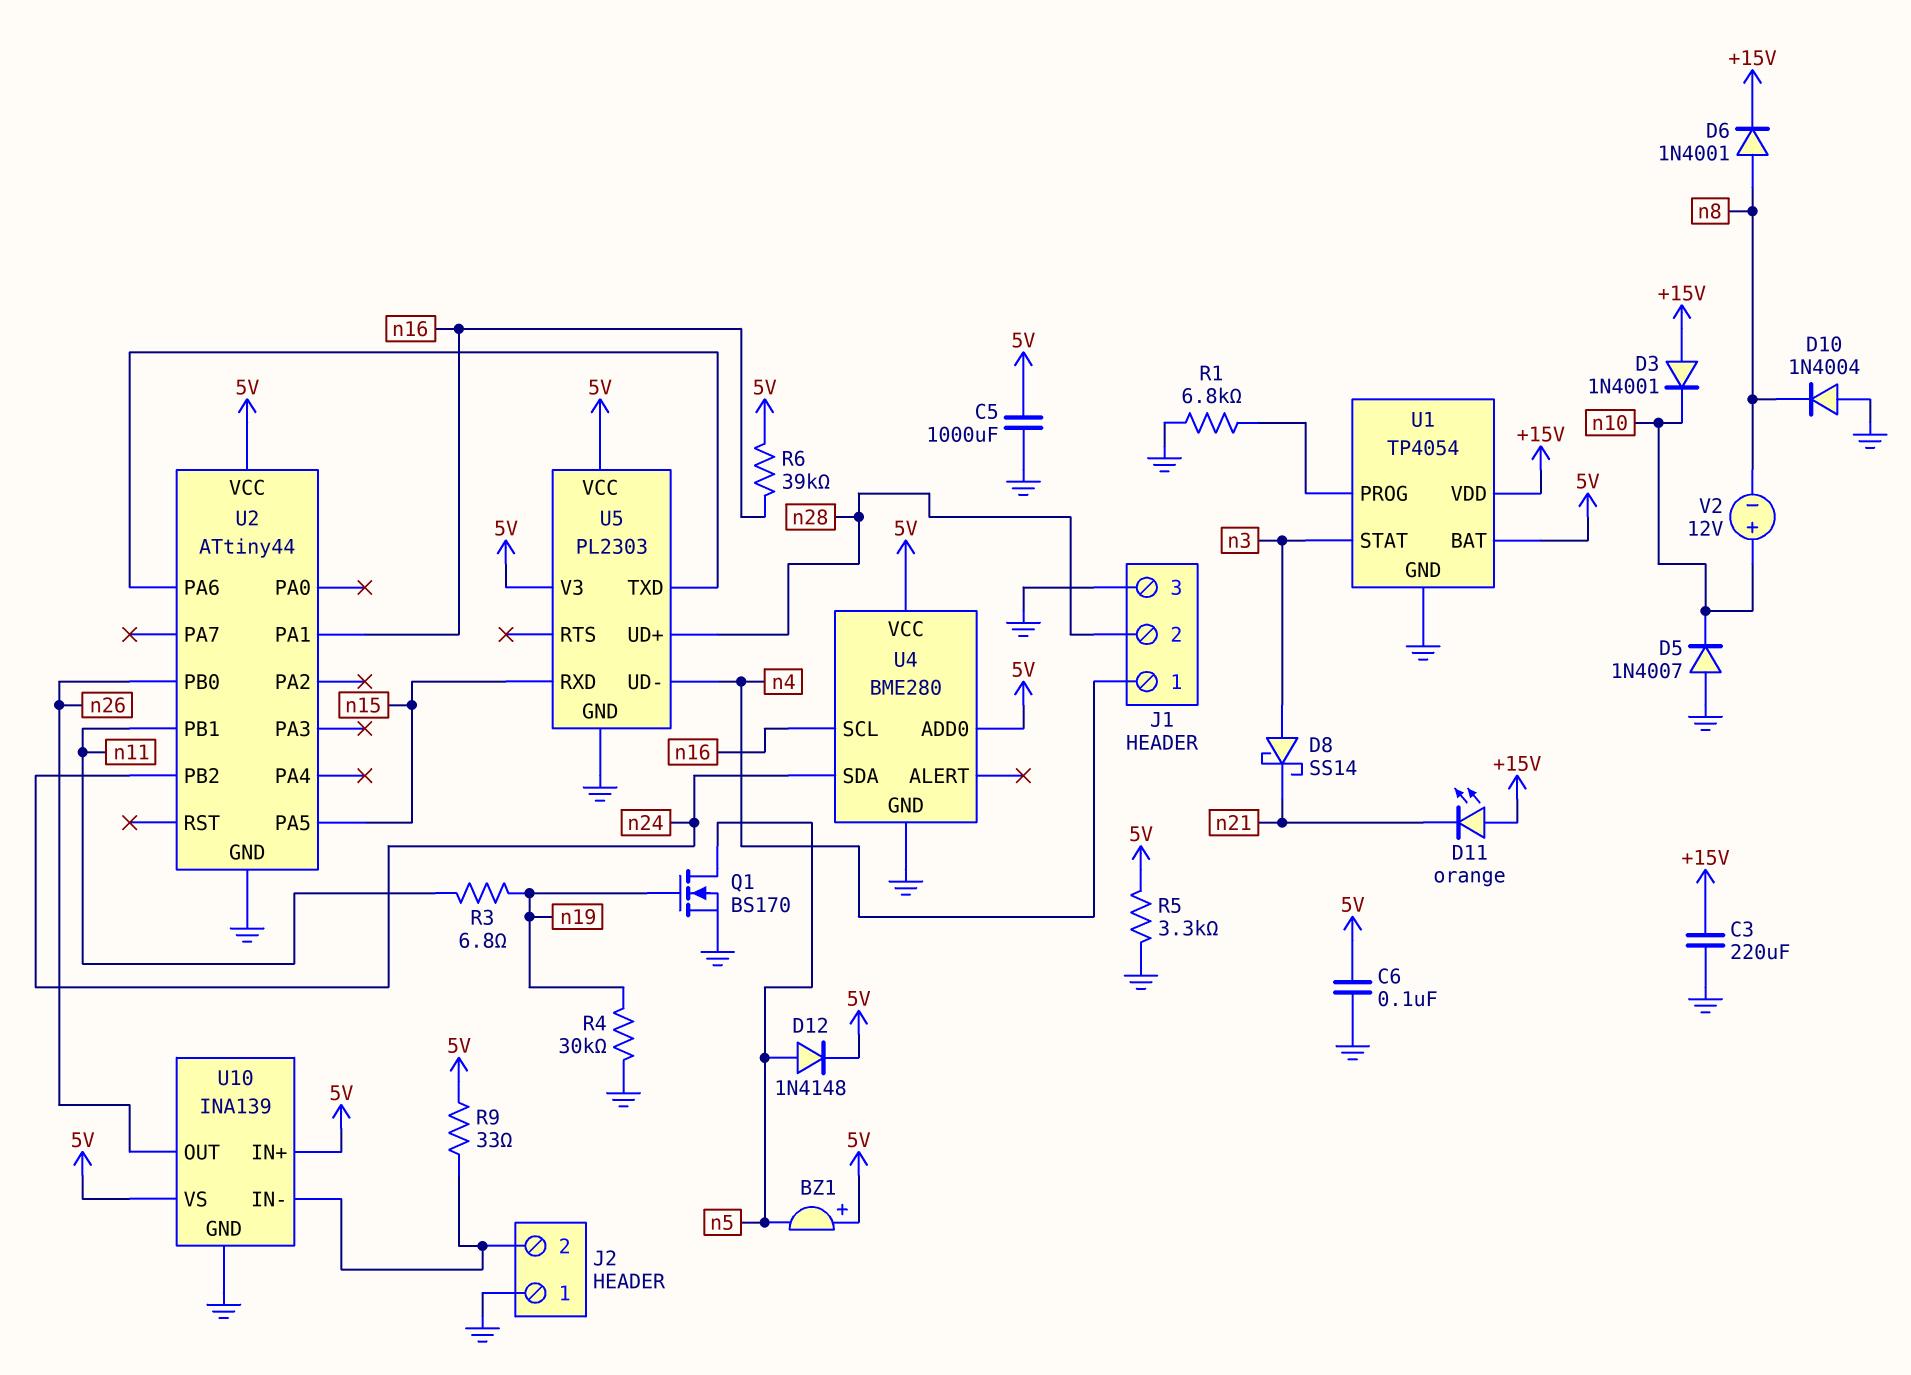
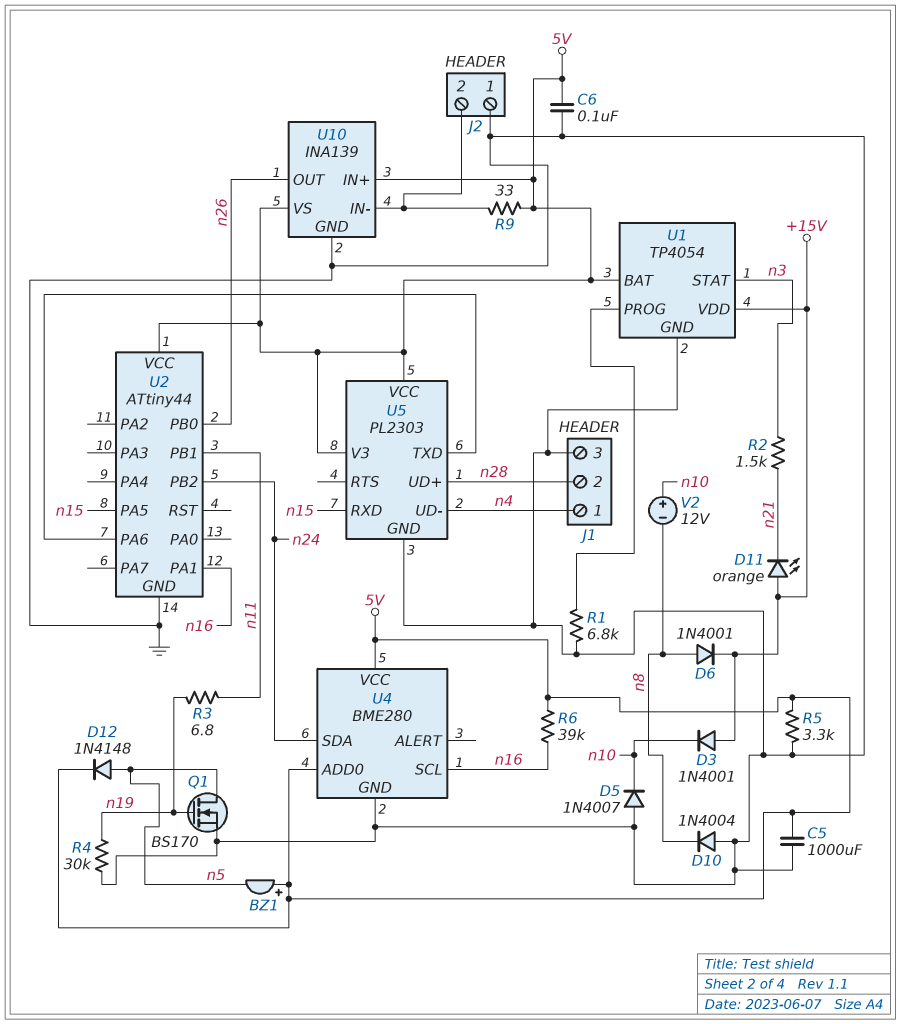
C3: 220uF (+15V, GND) -> none
D8: schottky SS14 (A n3, K n21) -> none
R2: none -> 1.5k (n3, n21)

